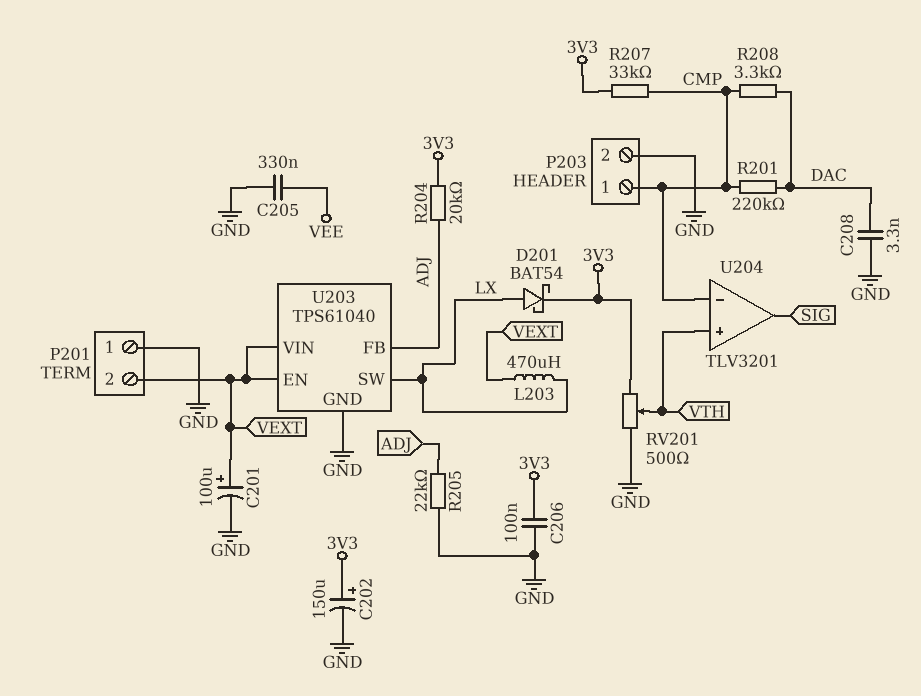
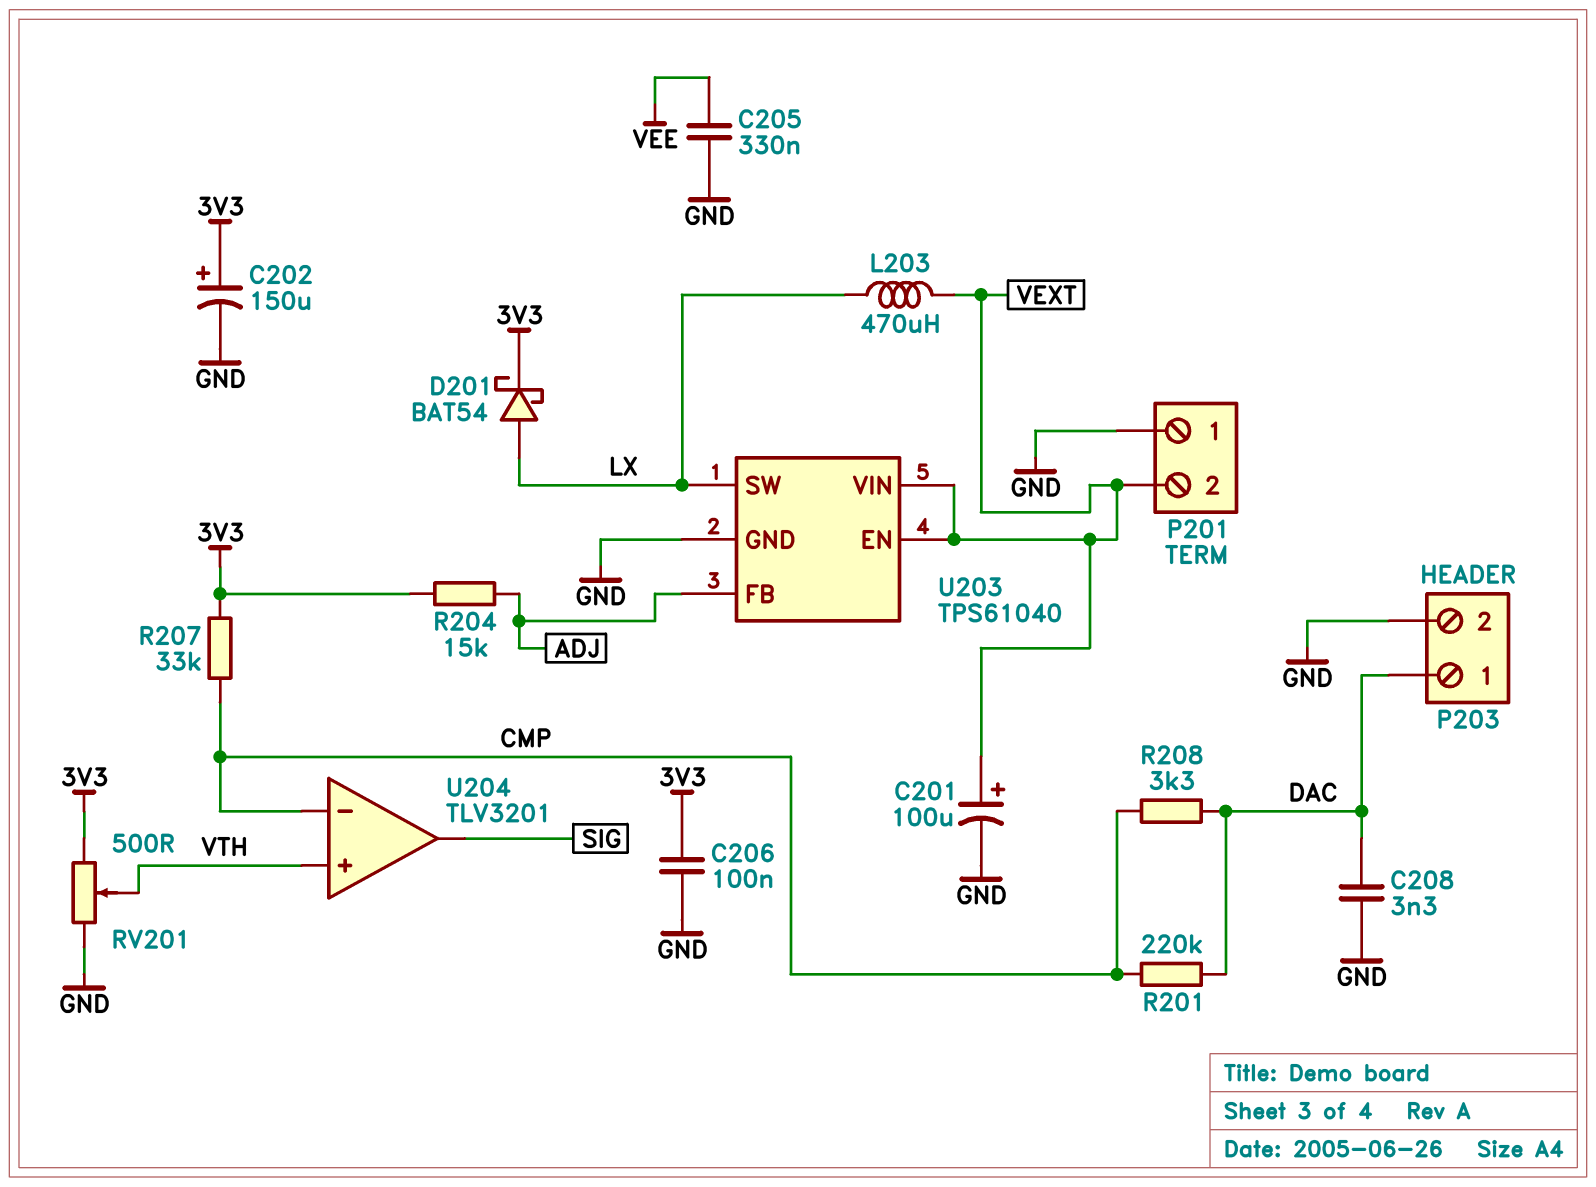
P203 pin 1: CMP -> DAC
R204: 20k (3V3, ADJ) -> 15k (3V3, ADJ)
R205: 22k (ADJ, GND) -> none

